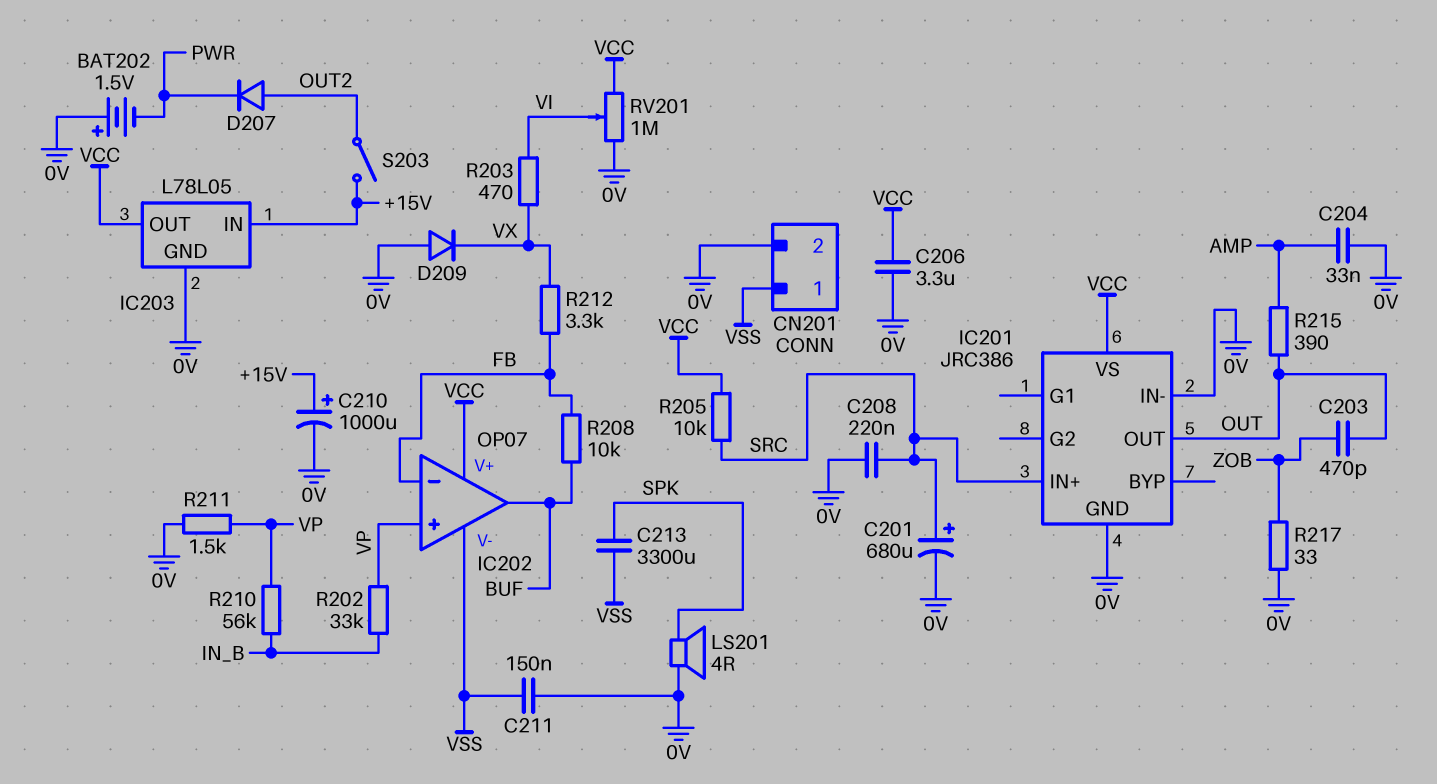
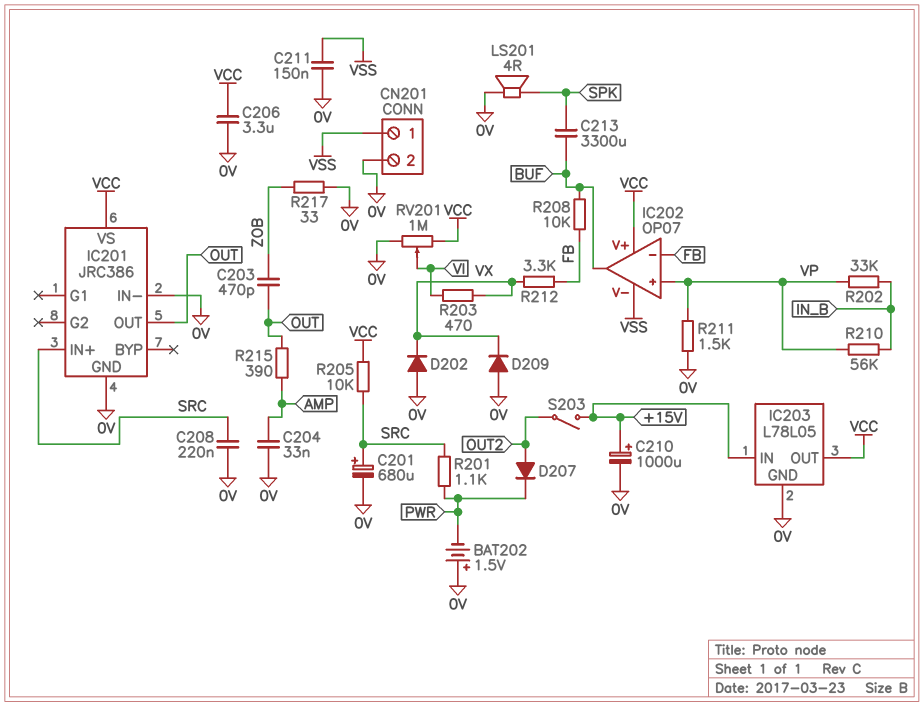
C213: 3300uF (SPK, VSS) -> 3300uF (BUF, SPK)
D202: none -> diode (A 0V, K VX)
R201: none -> 1.1k (PWR, SRC)

